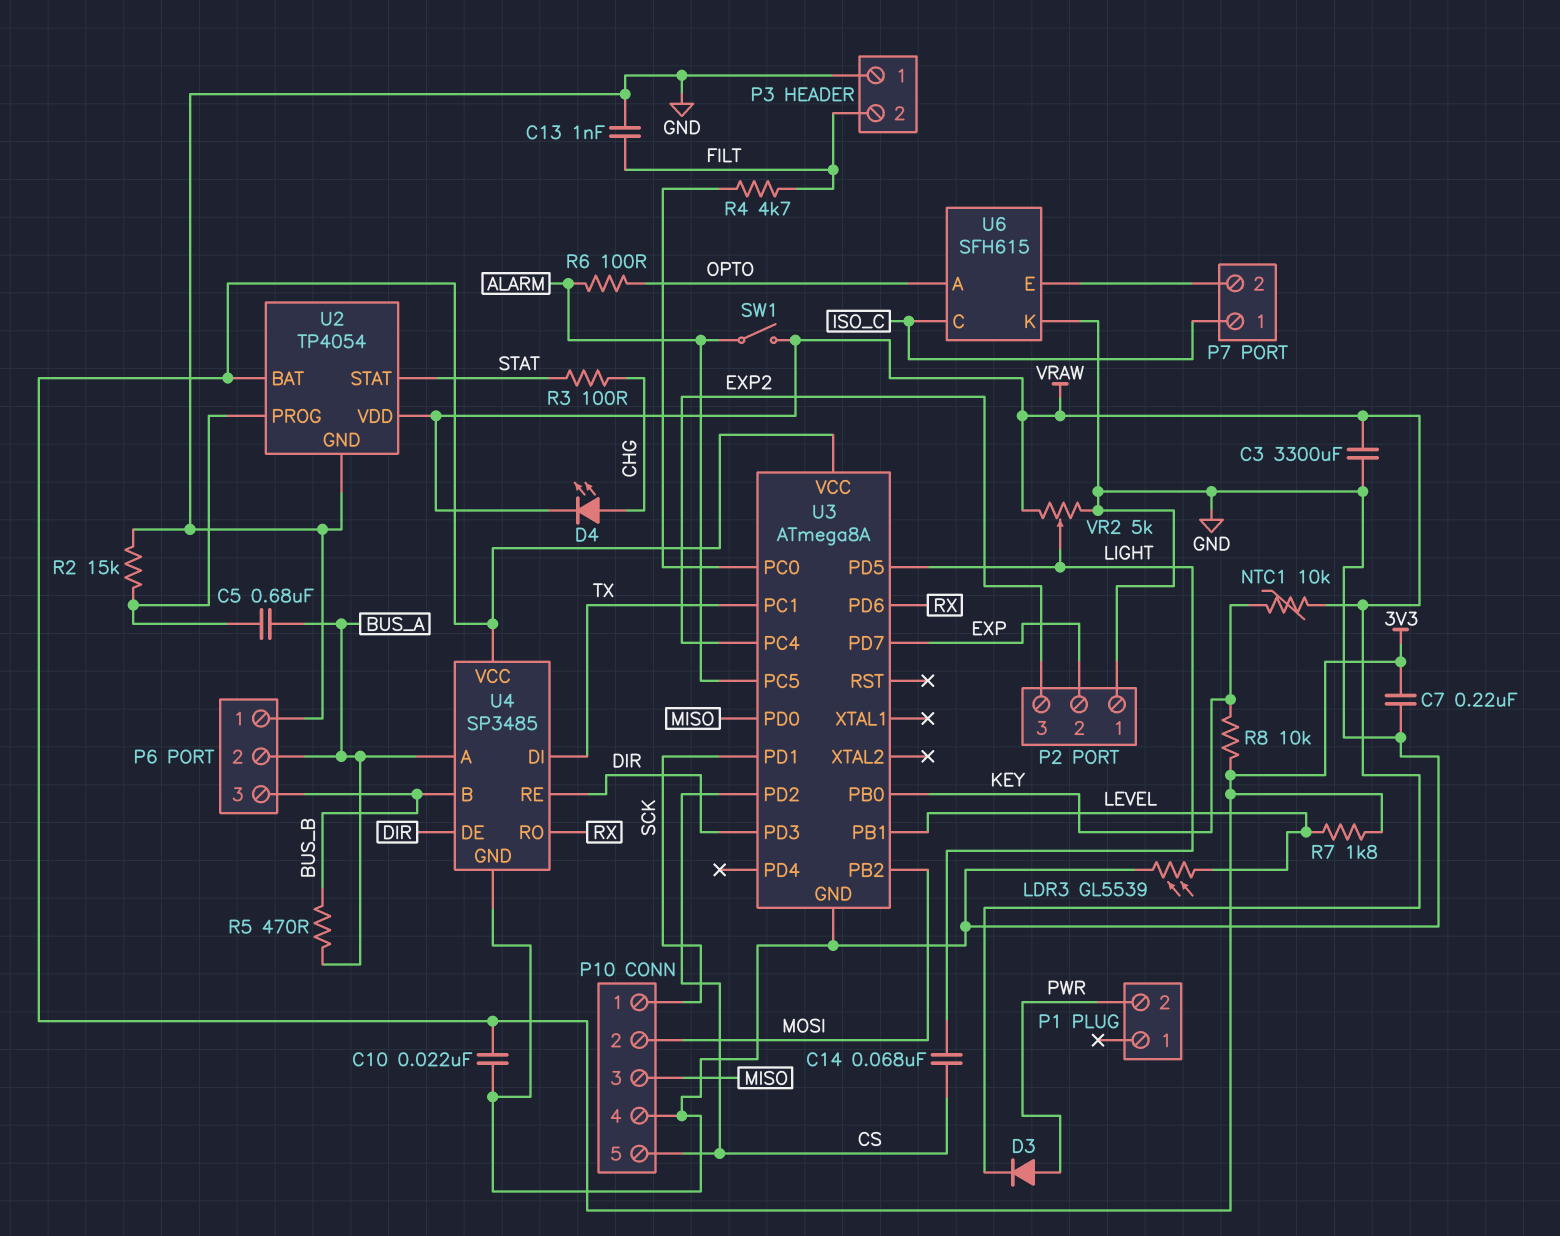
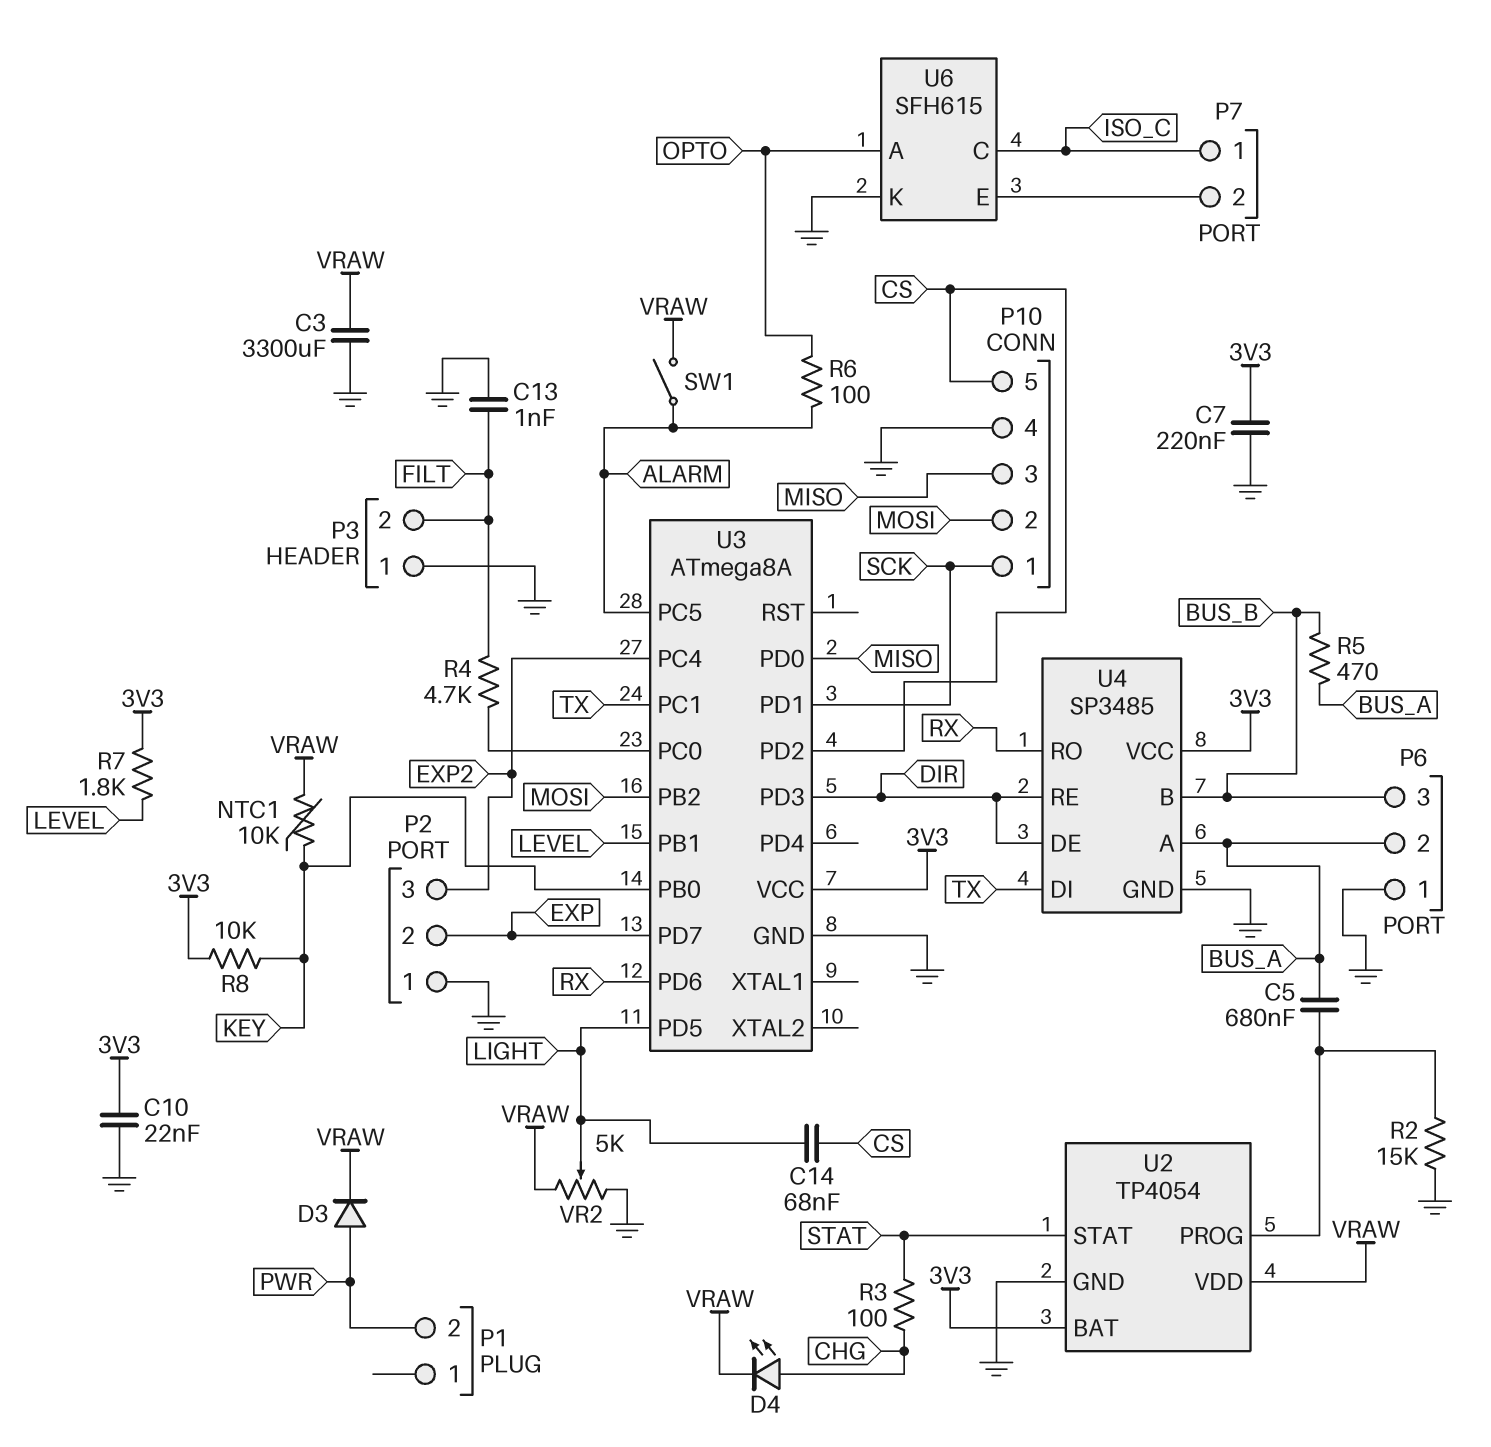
LDR3: GL5539 (GND, LEVEL) -> none

